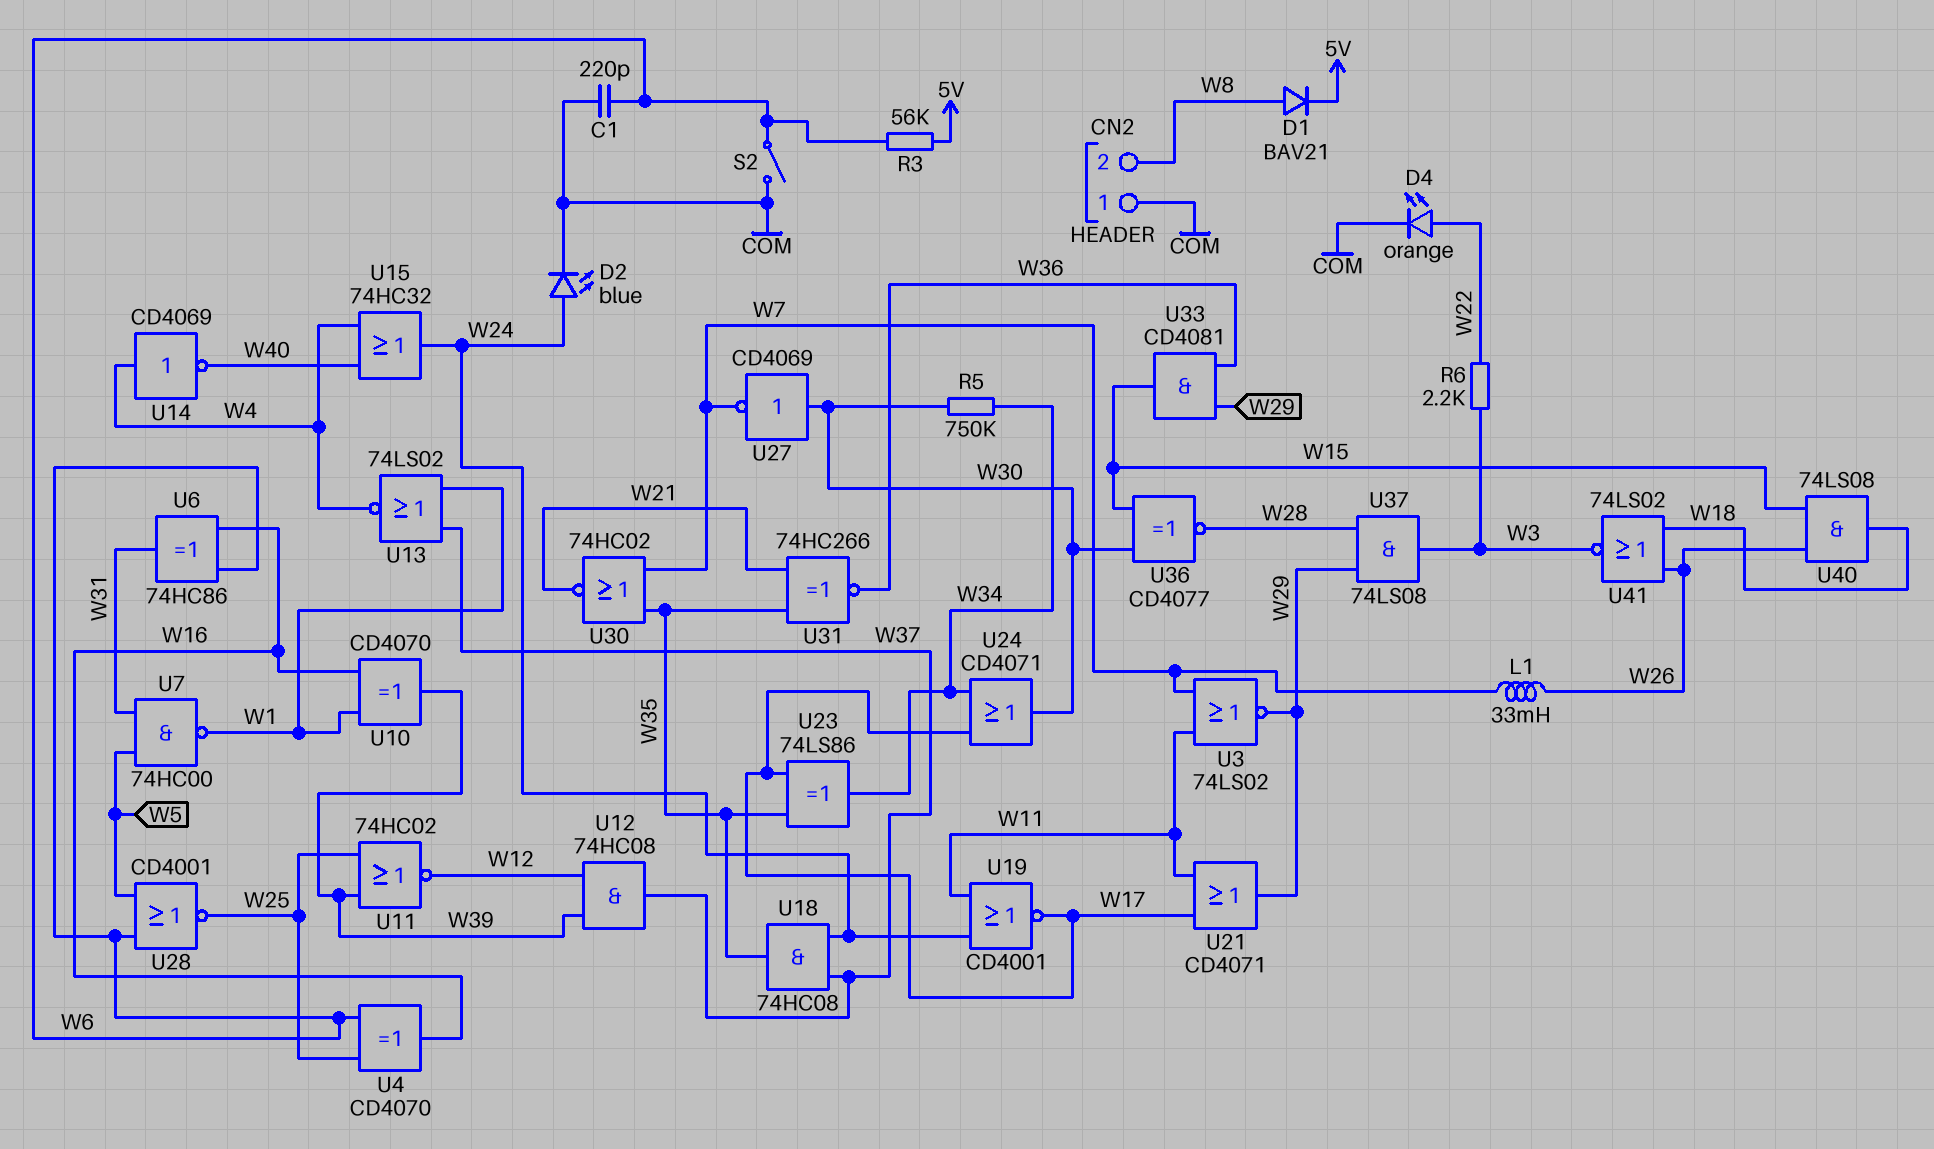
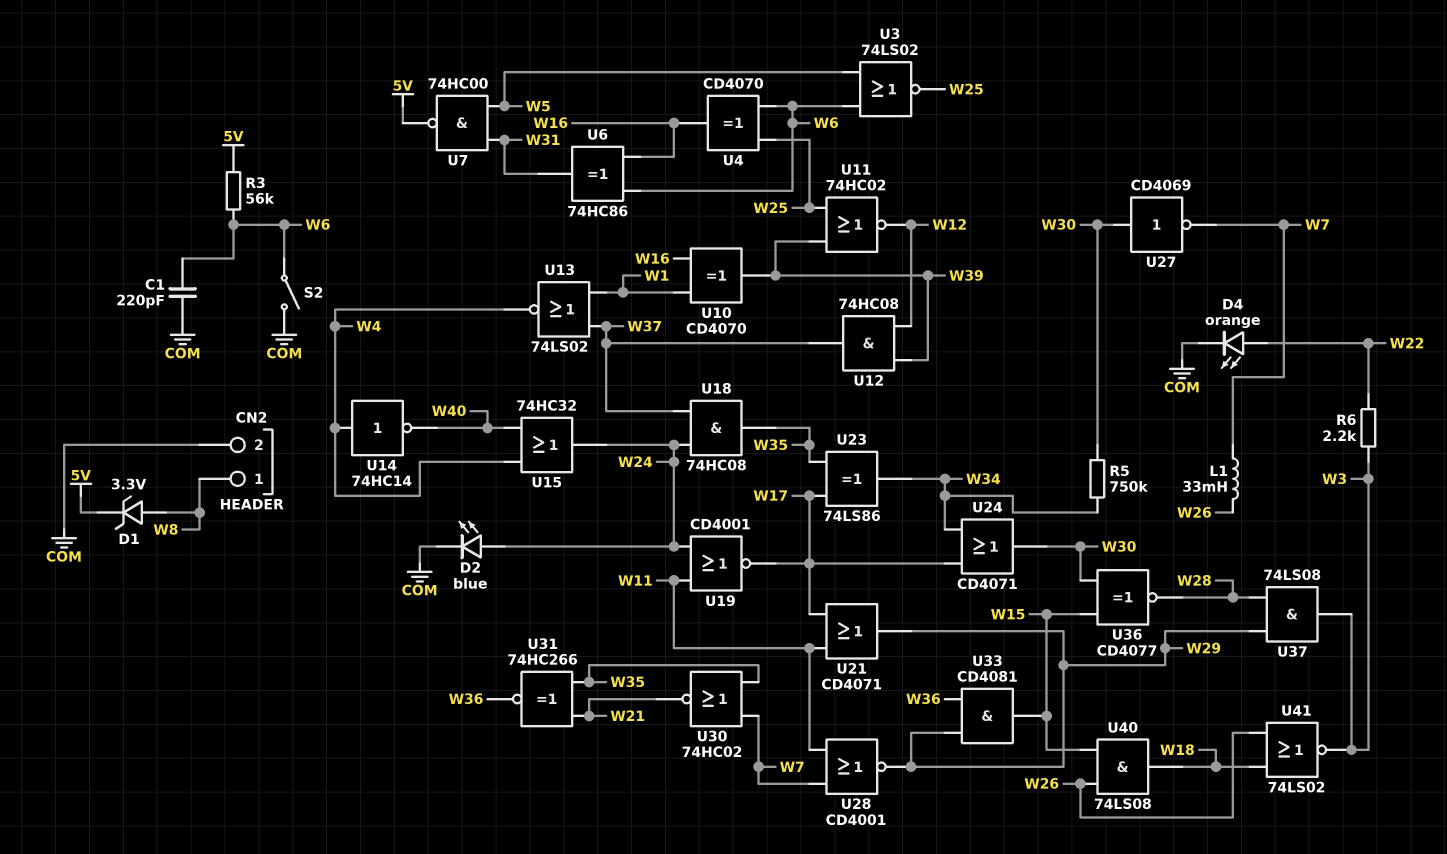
CN2 pin 1: COM -> W8
CN2 pin 2: W8 -> COM
D1: diode BAV21 (A W8, K 5V) -> zener 3.3V (A W8, K 5V)
U3: NOR 74LS02 (in W7, in W11, out W29) -> NOR 74LS02 (in W5, in W6, out W25)
U7: NAND 74HC00 (in W5, in W31, out W1) -> NAND 74HC00 (in W5, in W31, out 5V)
U14: NOT CD4069 (in W4, out W40) -> NOT 74HC14 (in W4, out W40)
U28: NOR CD4001 (in W5, in W6, out W25) -> NOR CD4001 (in W7, in W11, out W29)

